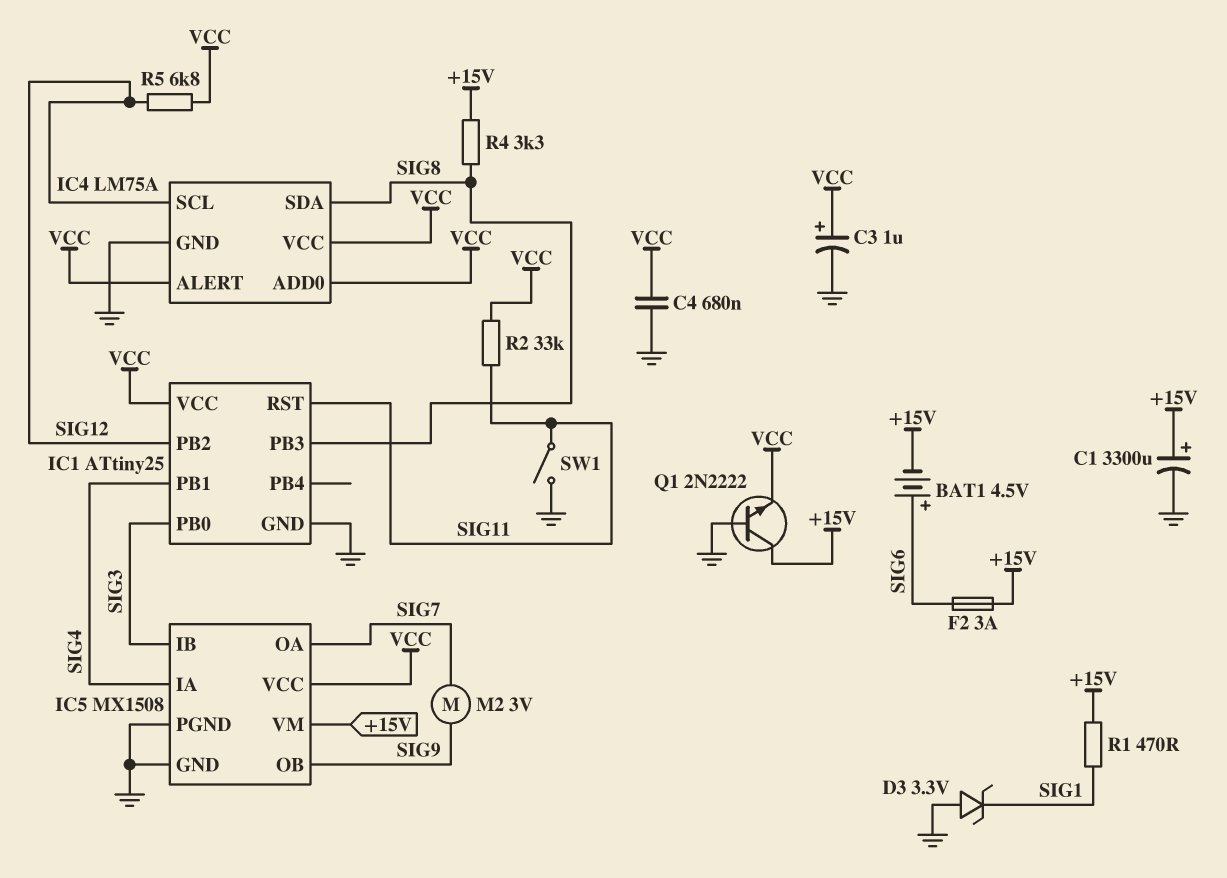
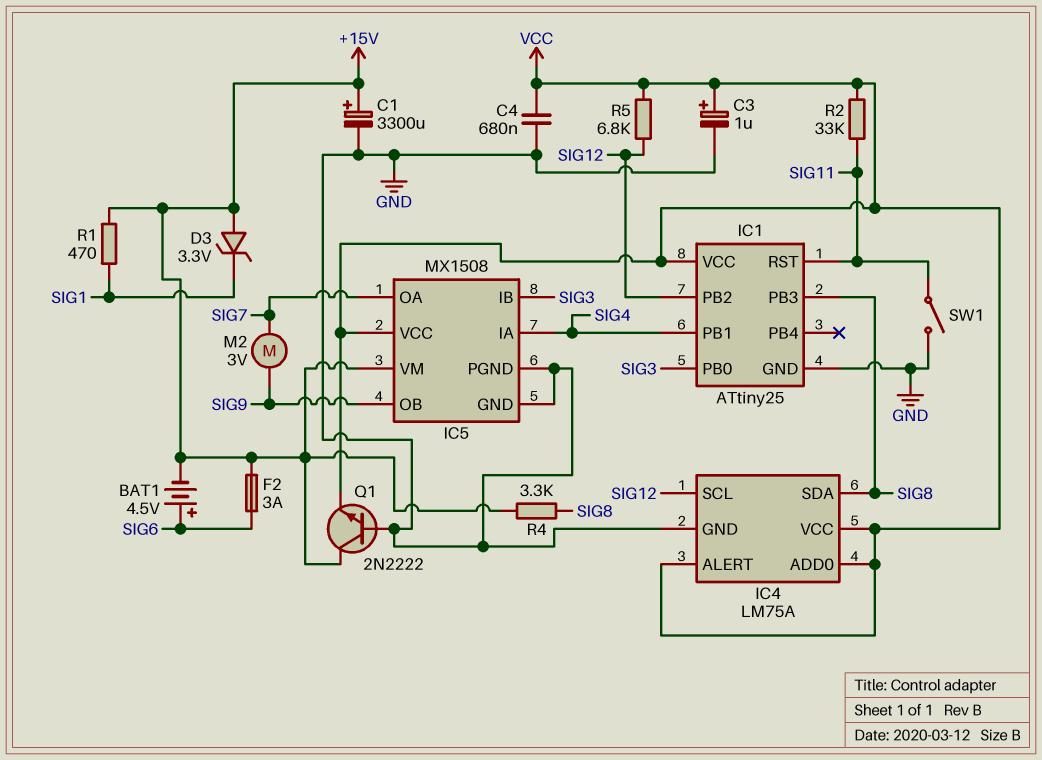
D3: zener 3.3V (A GND, K SIG1) -> zener 3.3V (A +15V, K SIG1)

